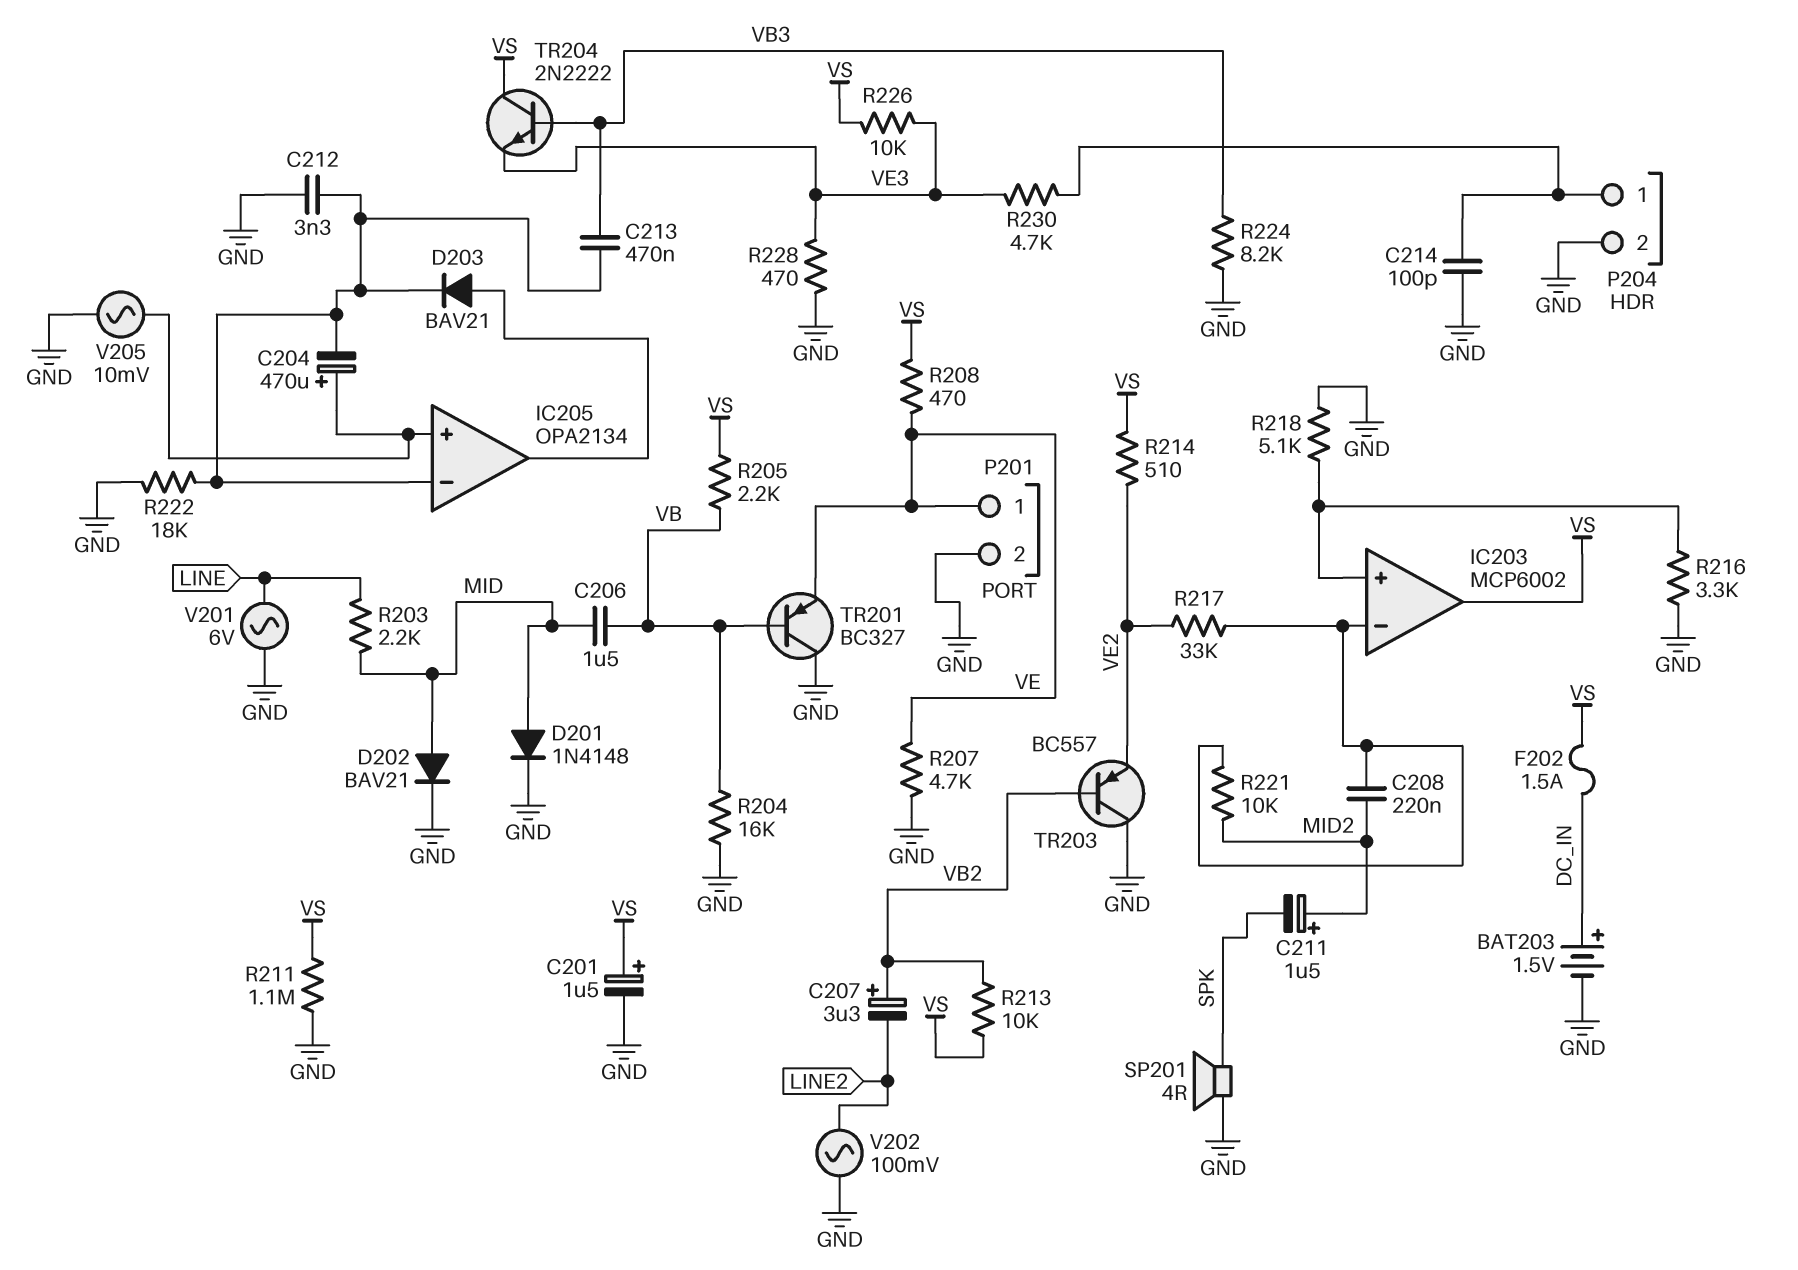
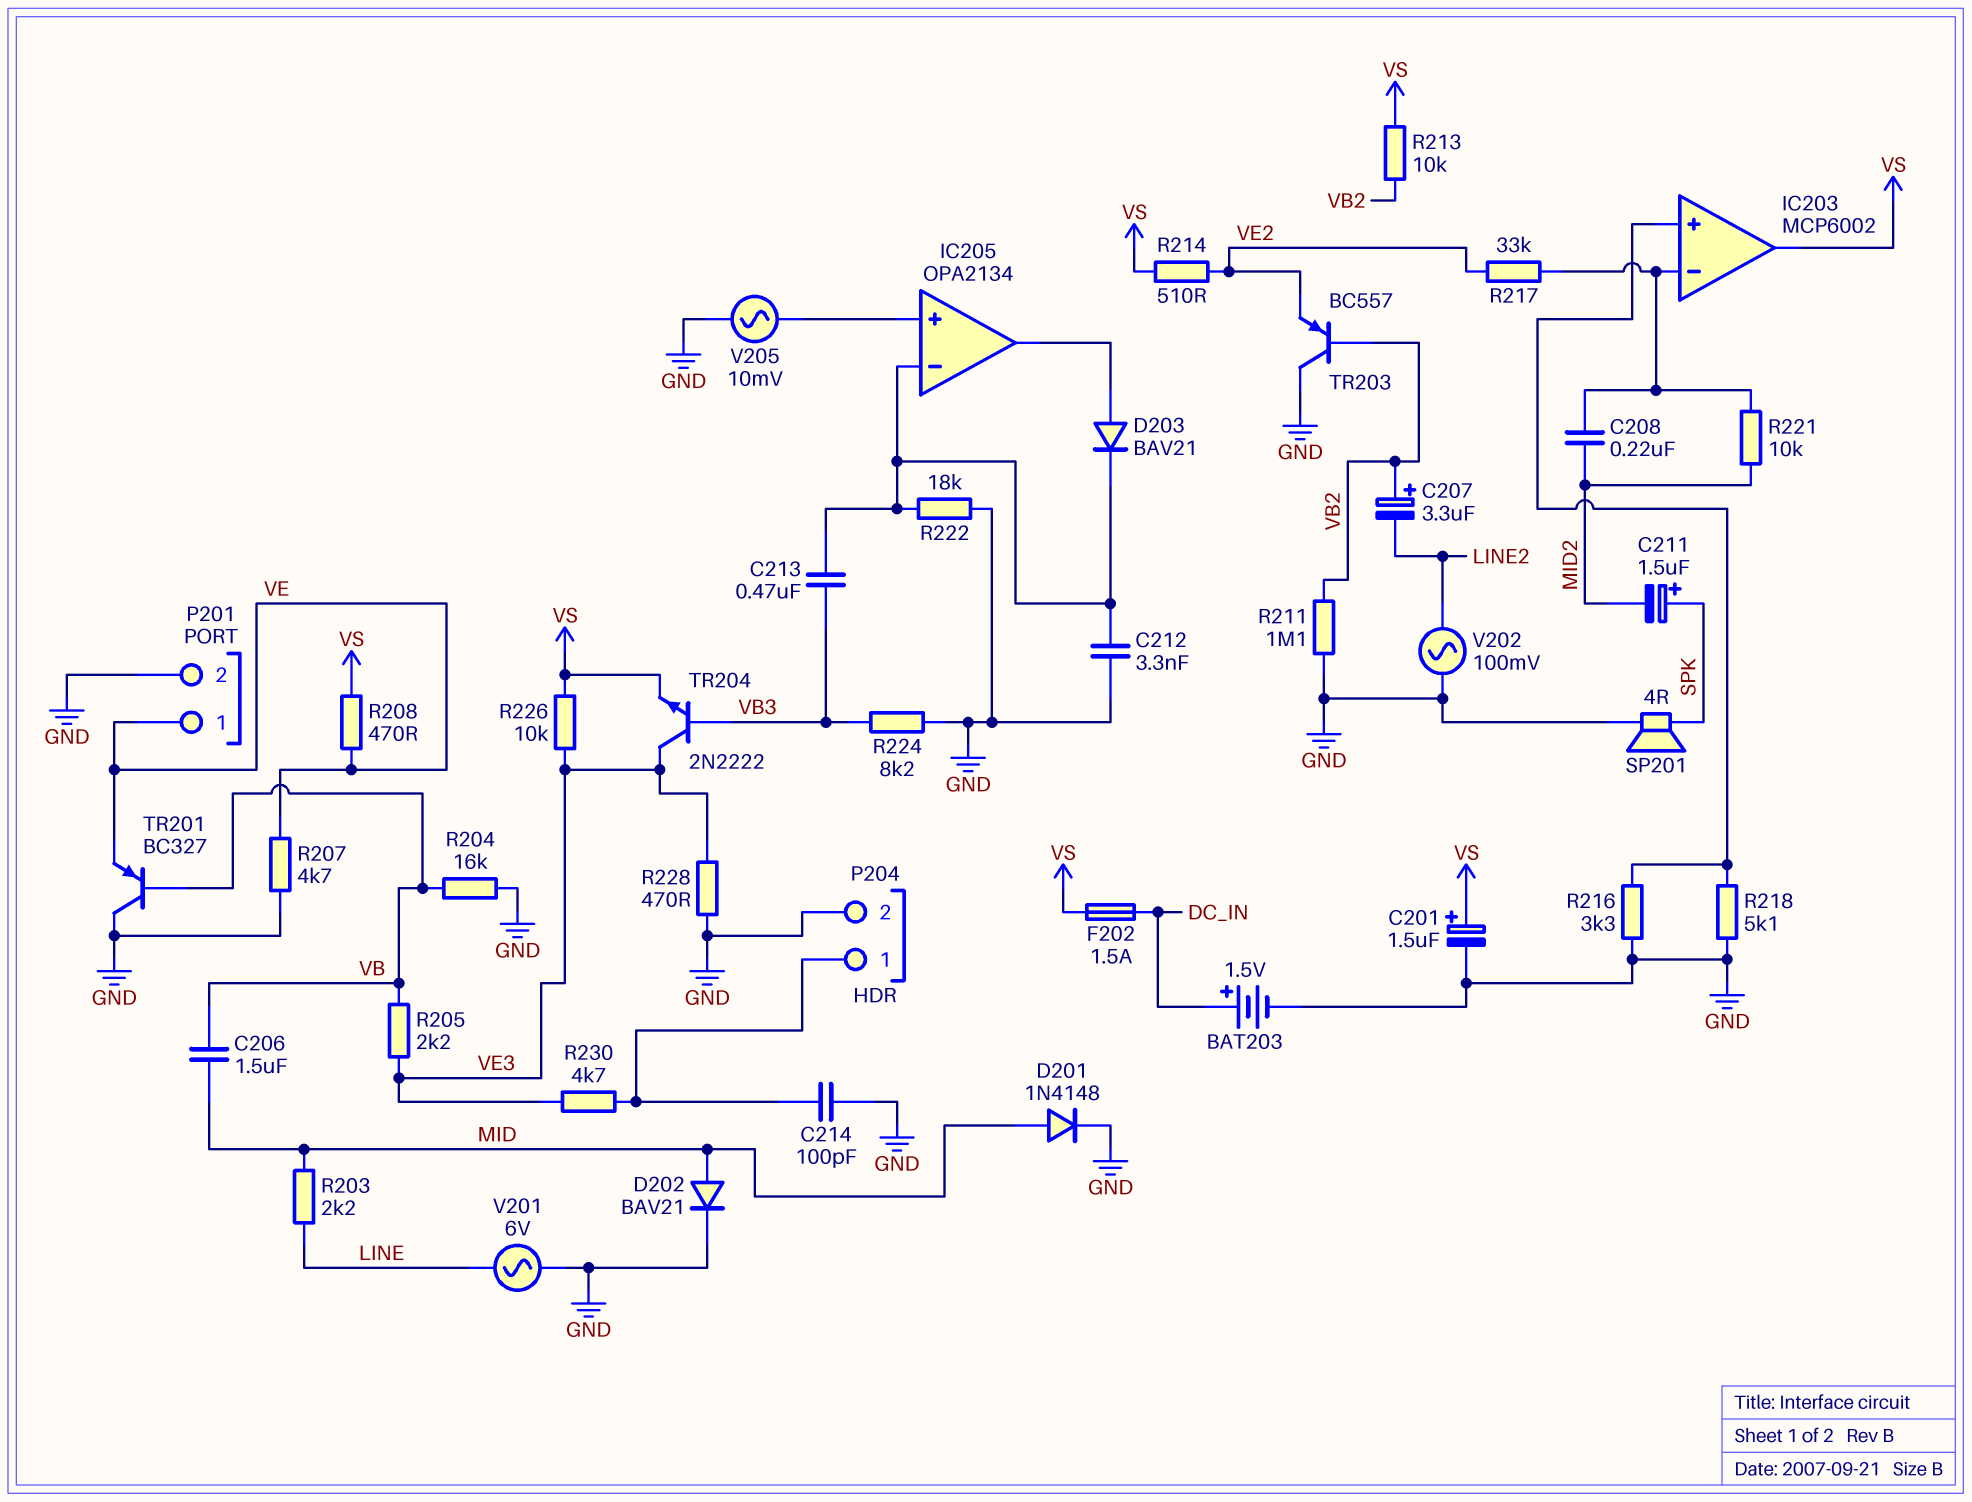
C204: 470uF (plus IC205/in+, minus IC205/in-) -> none
C211: 1.5uF (plus MID2, minus SPK) -> 1.5uF (plus SPK, minus MID2)
R205: 2.2k (VB, VS) -> 2.2k (VB, VE3)
R211: 1.1M (GND, VS) -> 1.1M (GND, VB2)
TR204: NPN 2N2222 (B VB3, C VS, E VE3) -> NPN 2N2222 (B VB3, C VE3, E VS)

